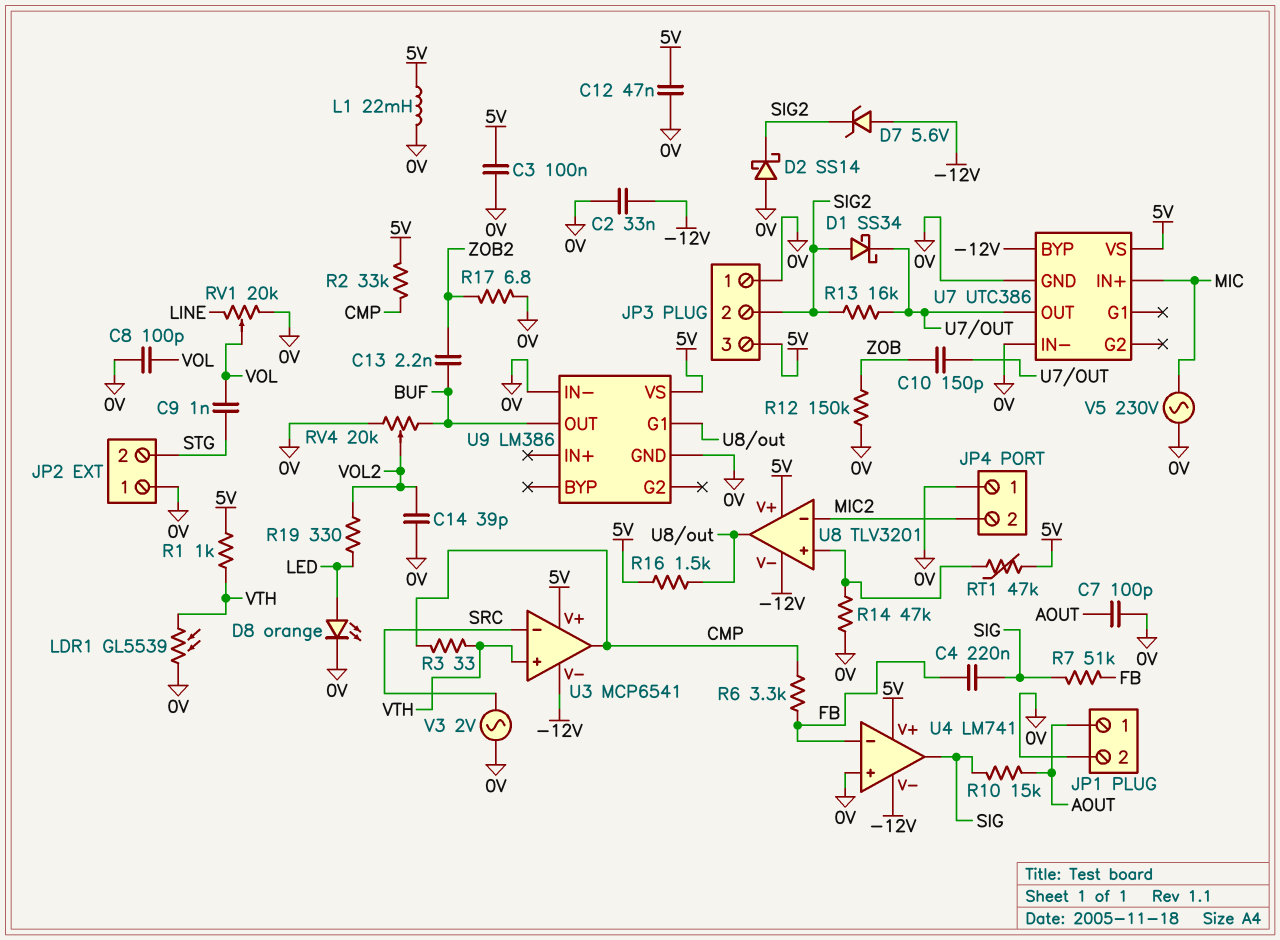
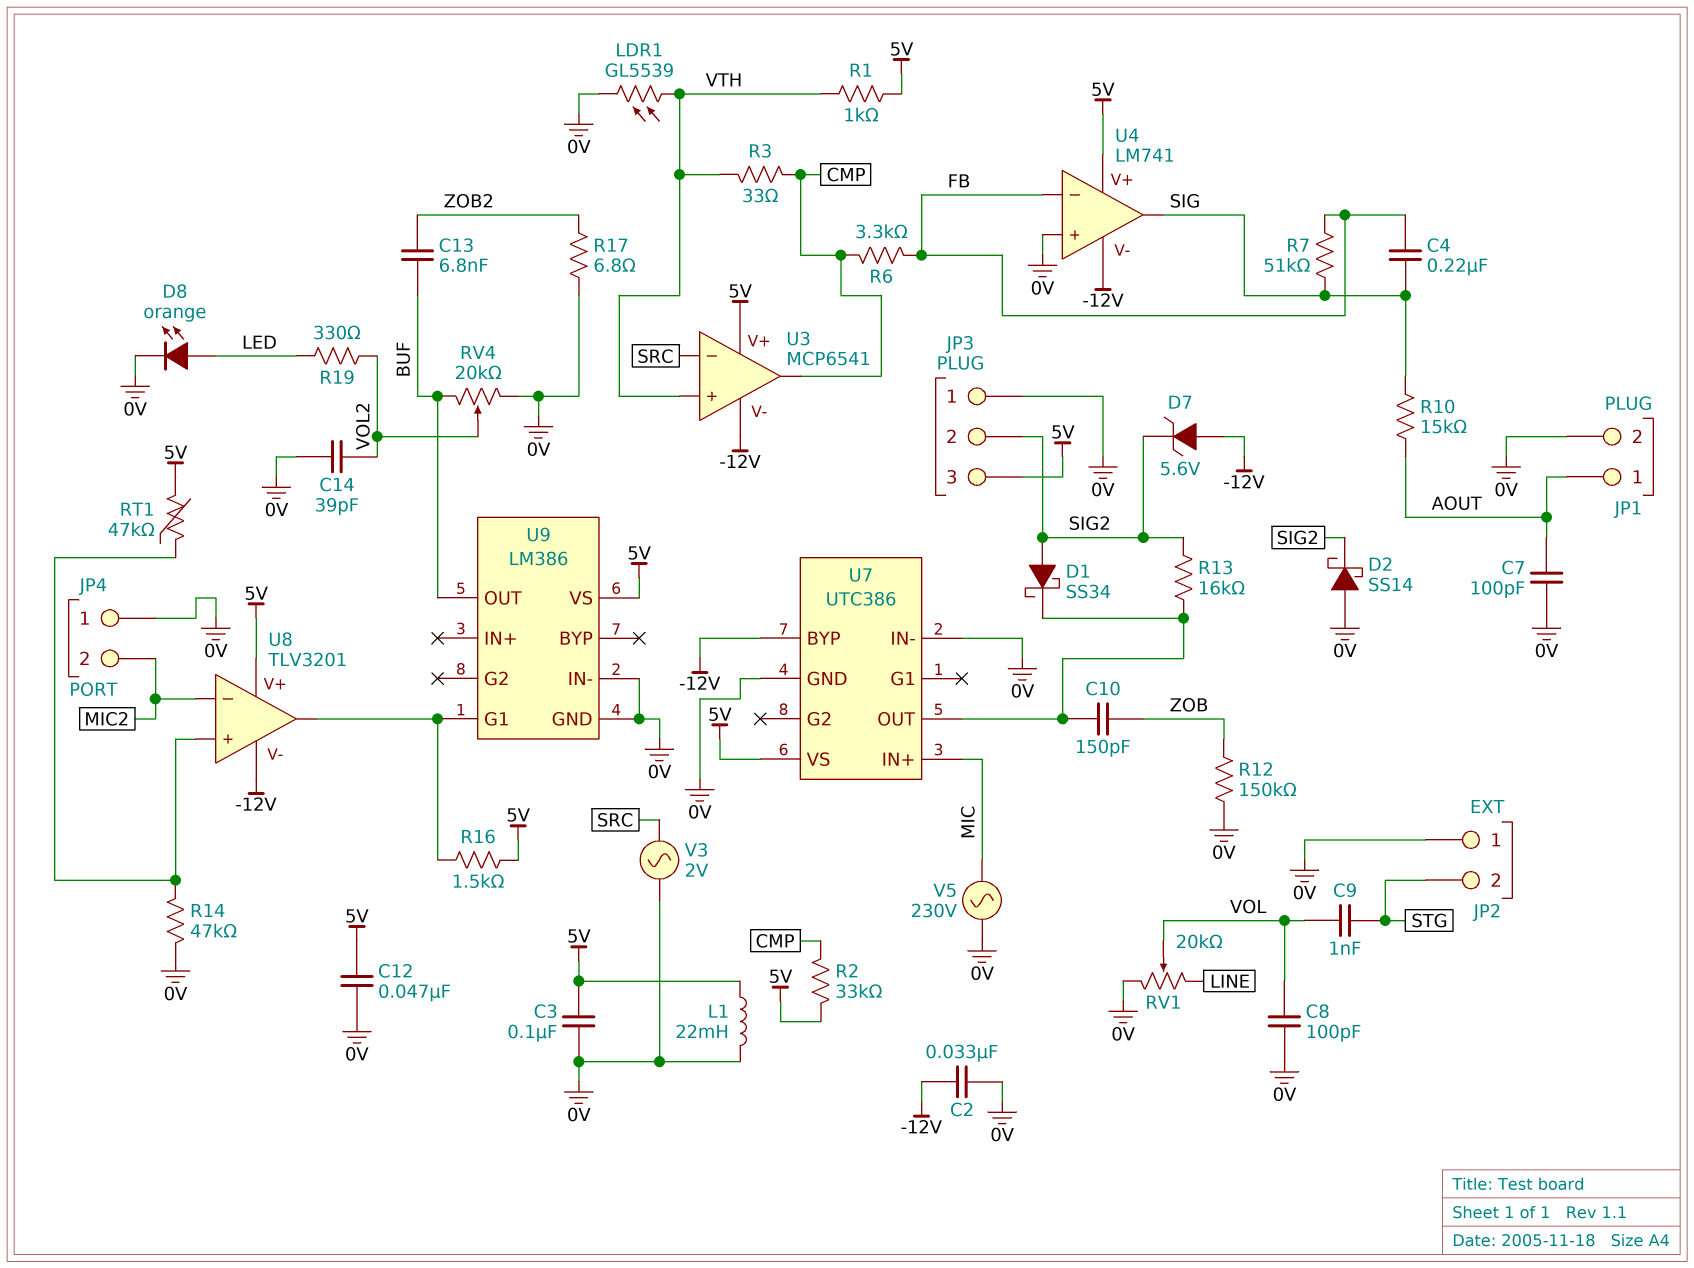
C13: 2.2nF (BUF, ZOB2) -> 6.8nF (BUF, ZOB2)

